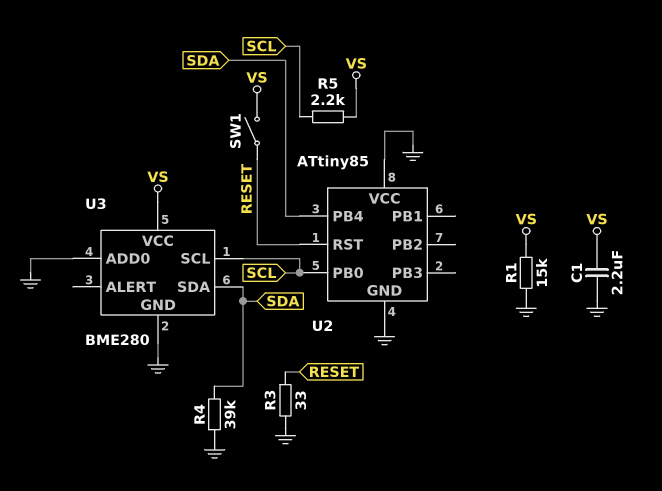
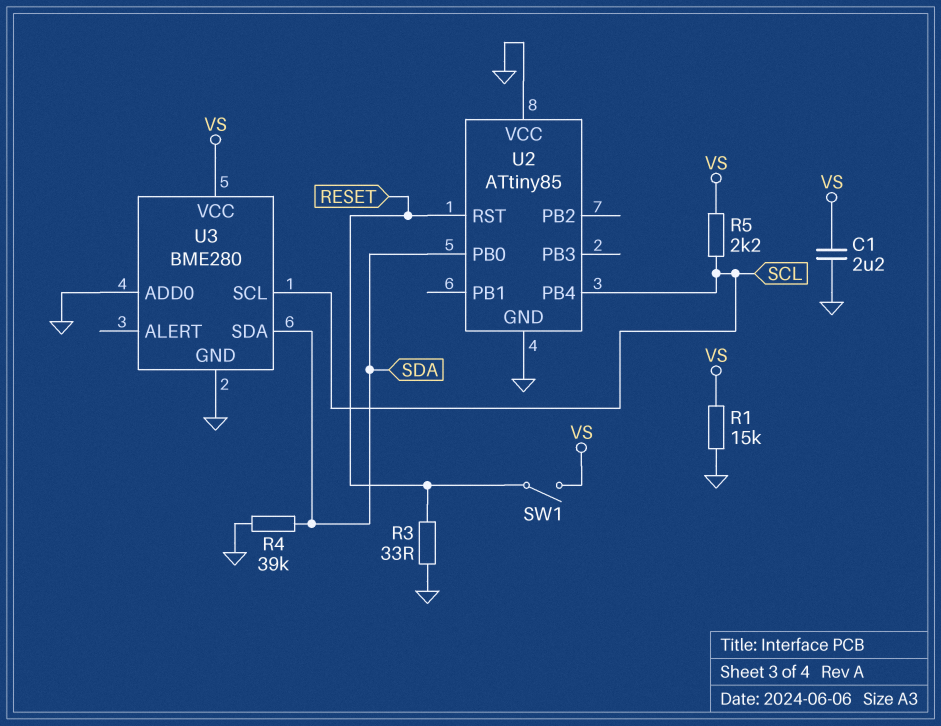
U2 pin PB0: SCL -> SDA
U2 pin PB4: SDA -> SCL

